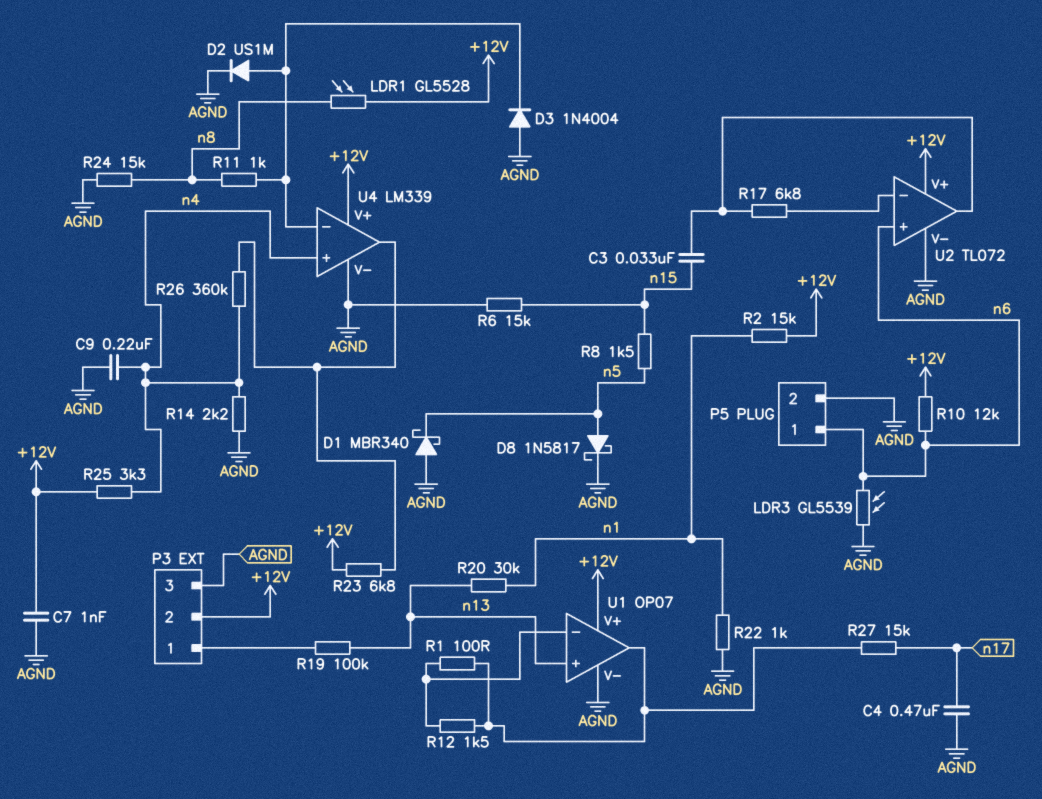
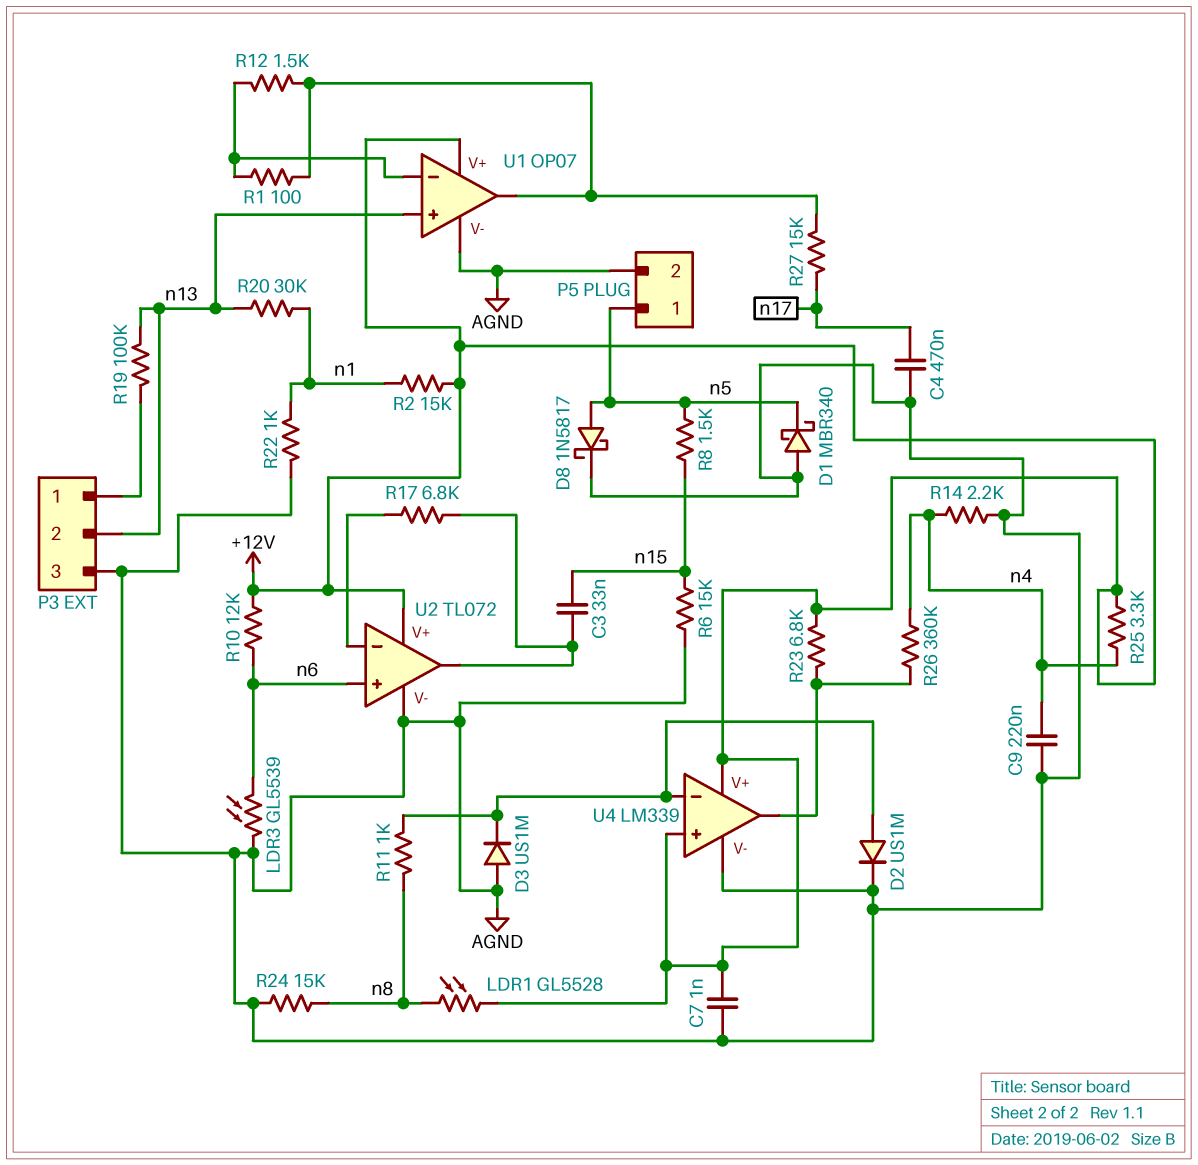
D3: diode 1N4004 (A AGND, K U4/in-) -> diode US1M (A AGND, K U4/in-)
P3 pin 2: +12V -> n13
P5 pin 1: n6 -> n5
U4 pin in+: n4 -> +12V

